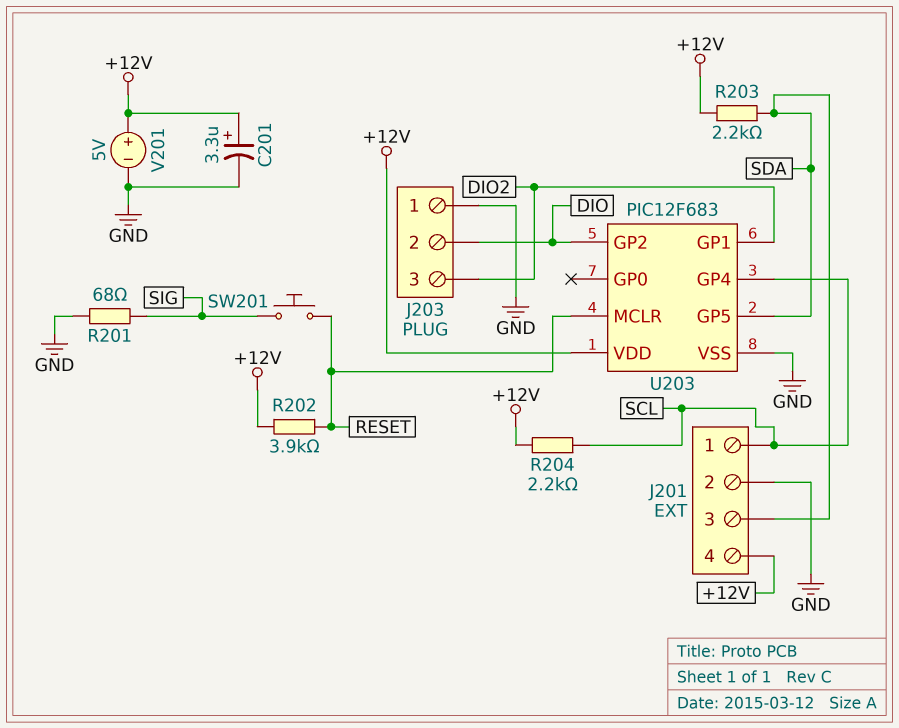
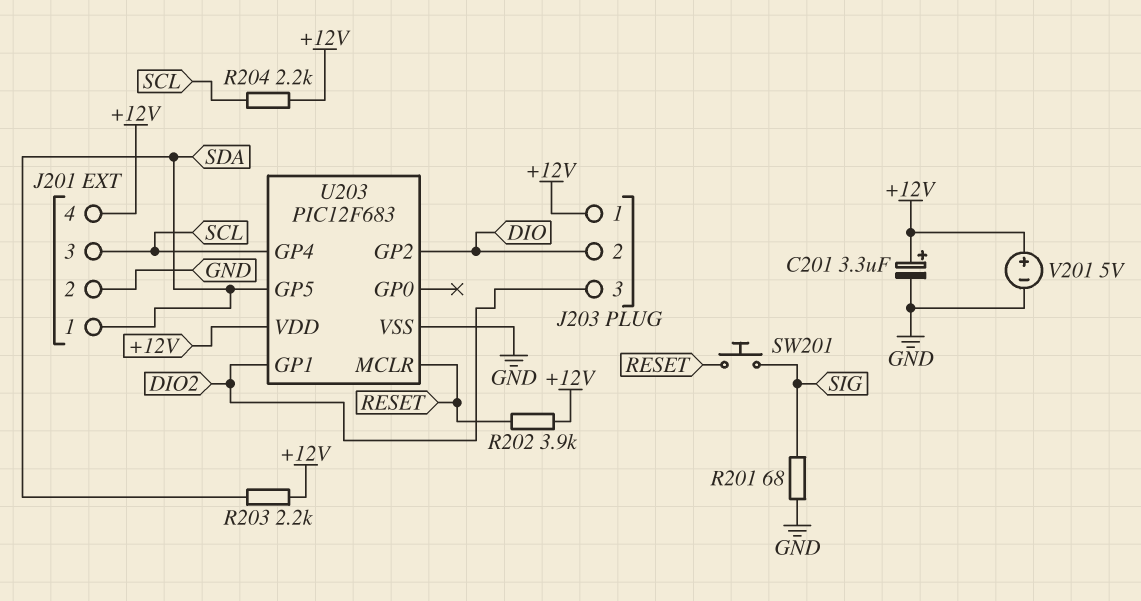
J201 pin 1: SCL -> SDA
J201 pin 3: SDA -> SCL
J203 pin 1: GND -> +12V

